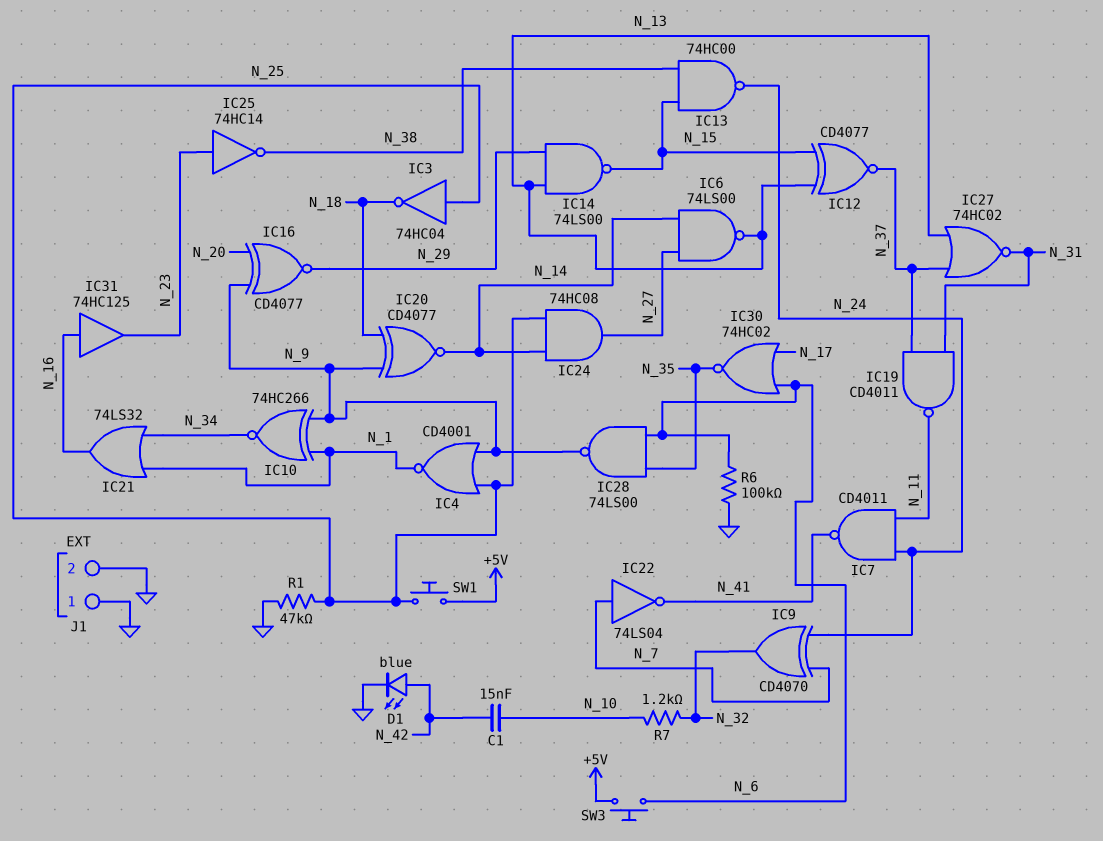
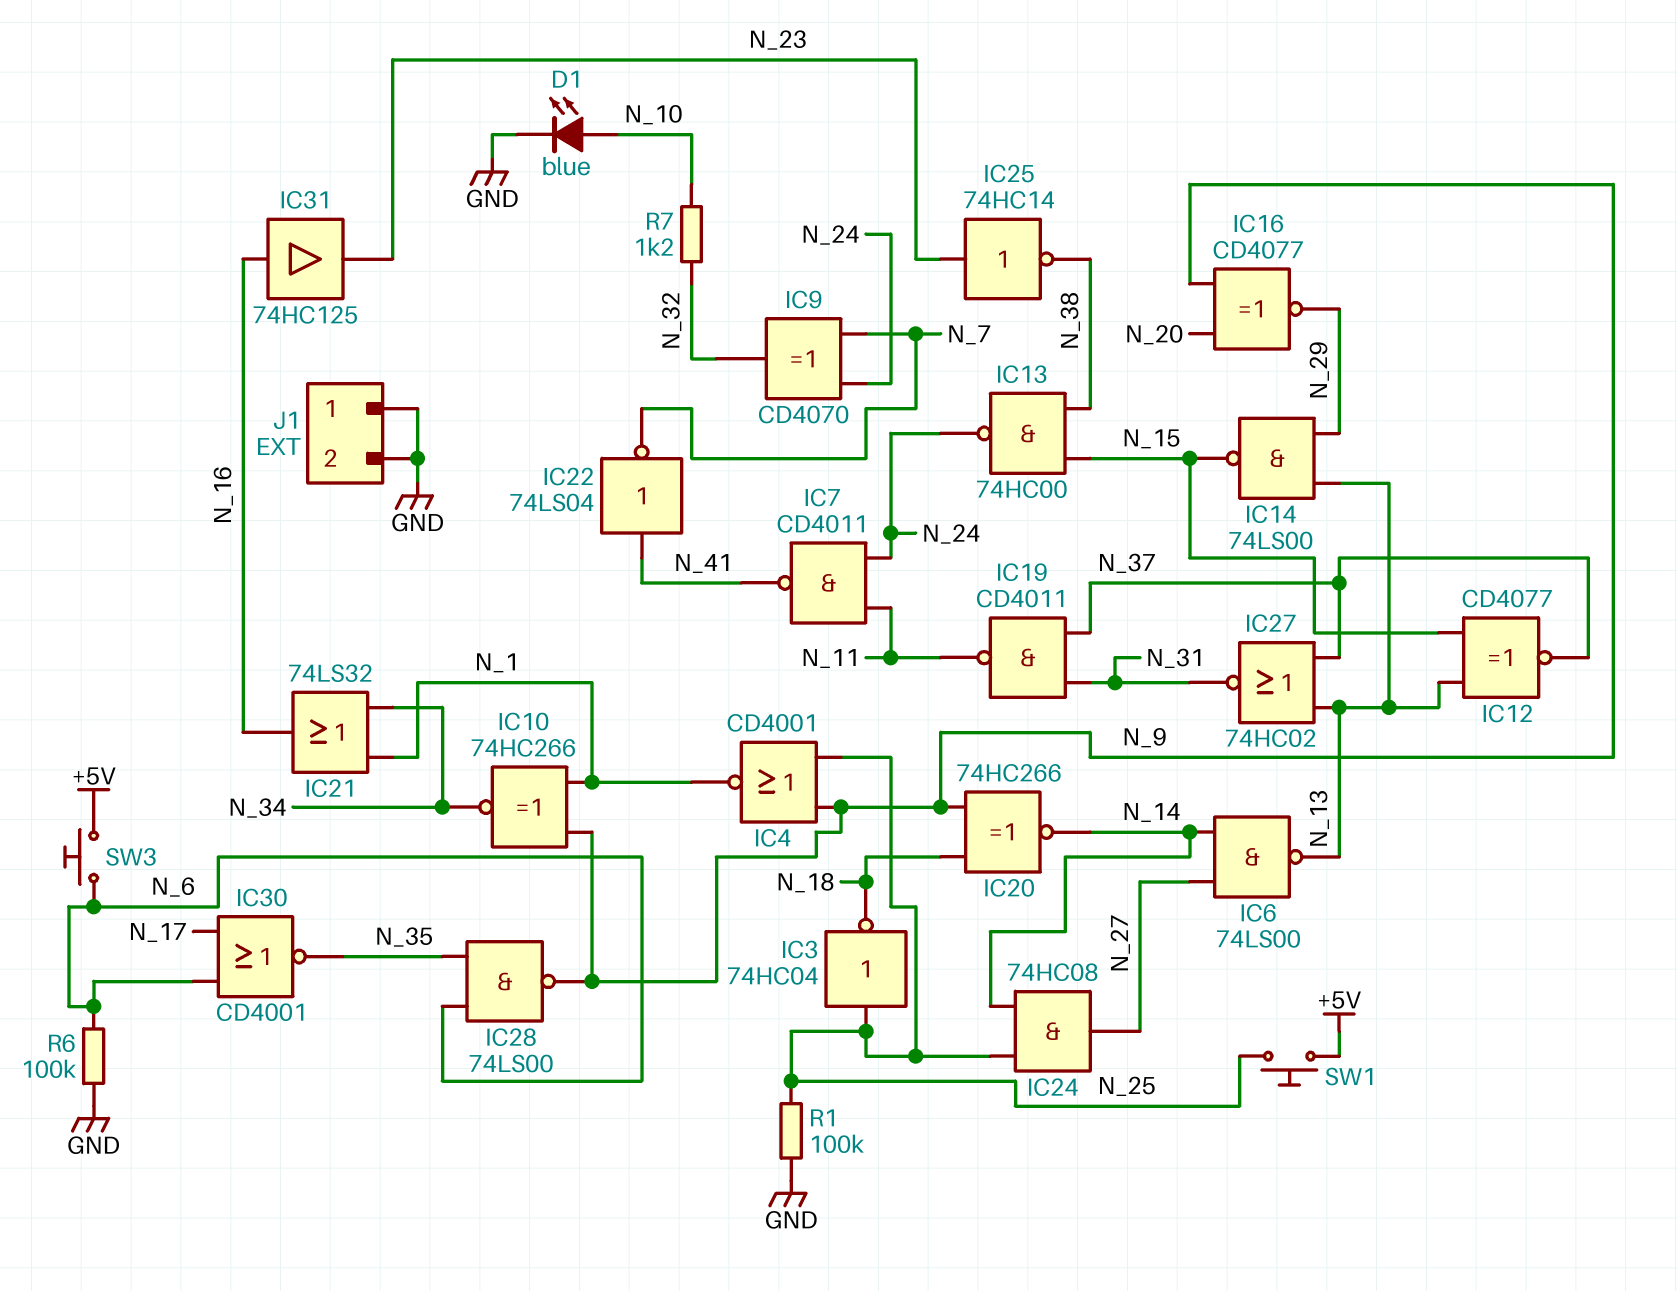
C1: 15nF (N_10, N_42) -> none
D1: LED blue (A N_42, K GND) -> LED blue (A N_10, K GND)
IC20: XNOR CD4077 (in N_9, in N_18, out N_14) -> XNOR 74HC266 (in N_9, in N_18, out N_14)
IC22: NOT 74LS04 (in N_7, out N_41) -> NOT 74LS04 (in N_41, out N_7)
IC30: NOR 74HC02 (in N_6, in N_17, out N_35) -> NOR CD4001 (in N_6, in N_17, out N_35)
R1: 47k (GND, N_25) -> 100k (GND, N_25)

